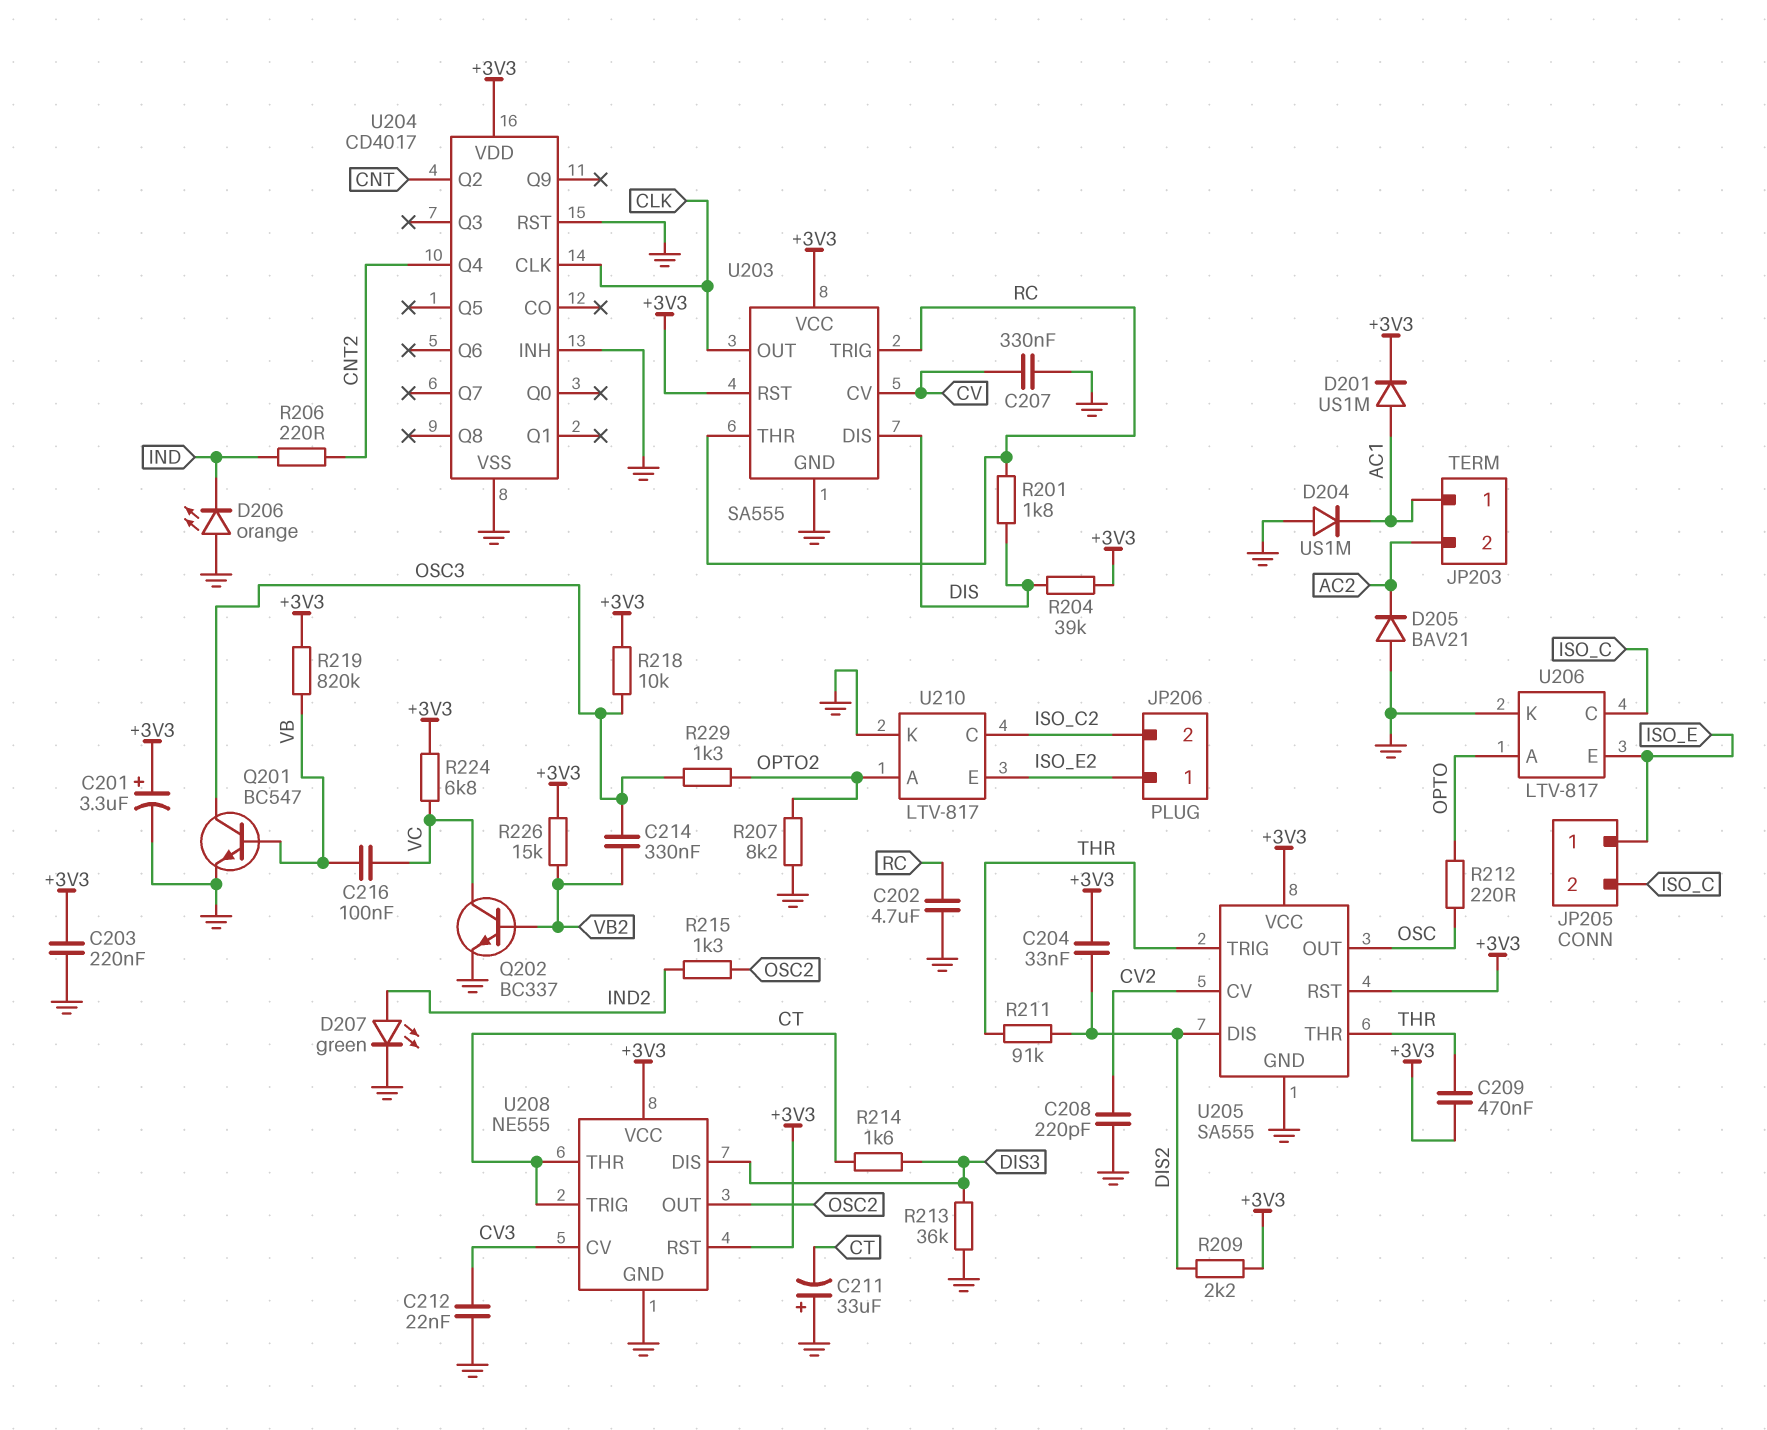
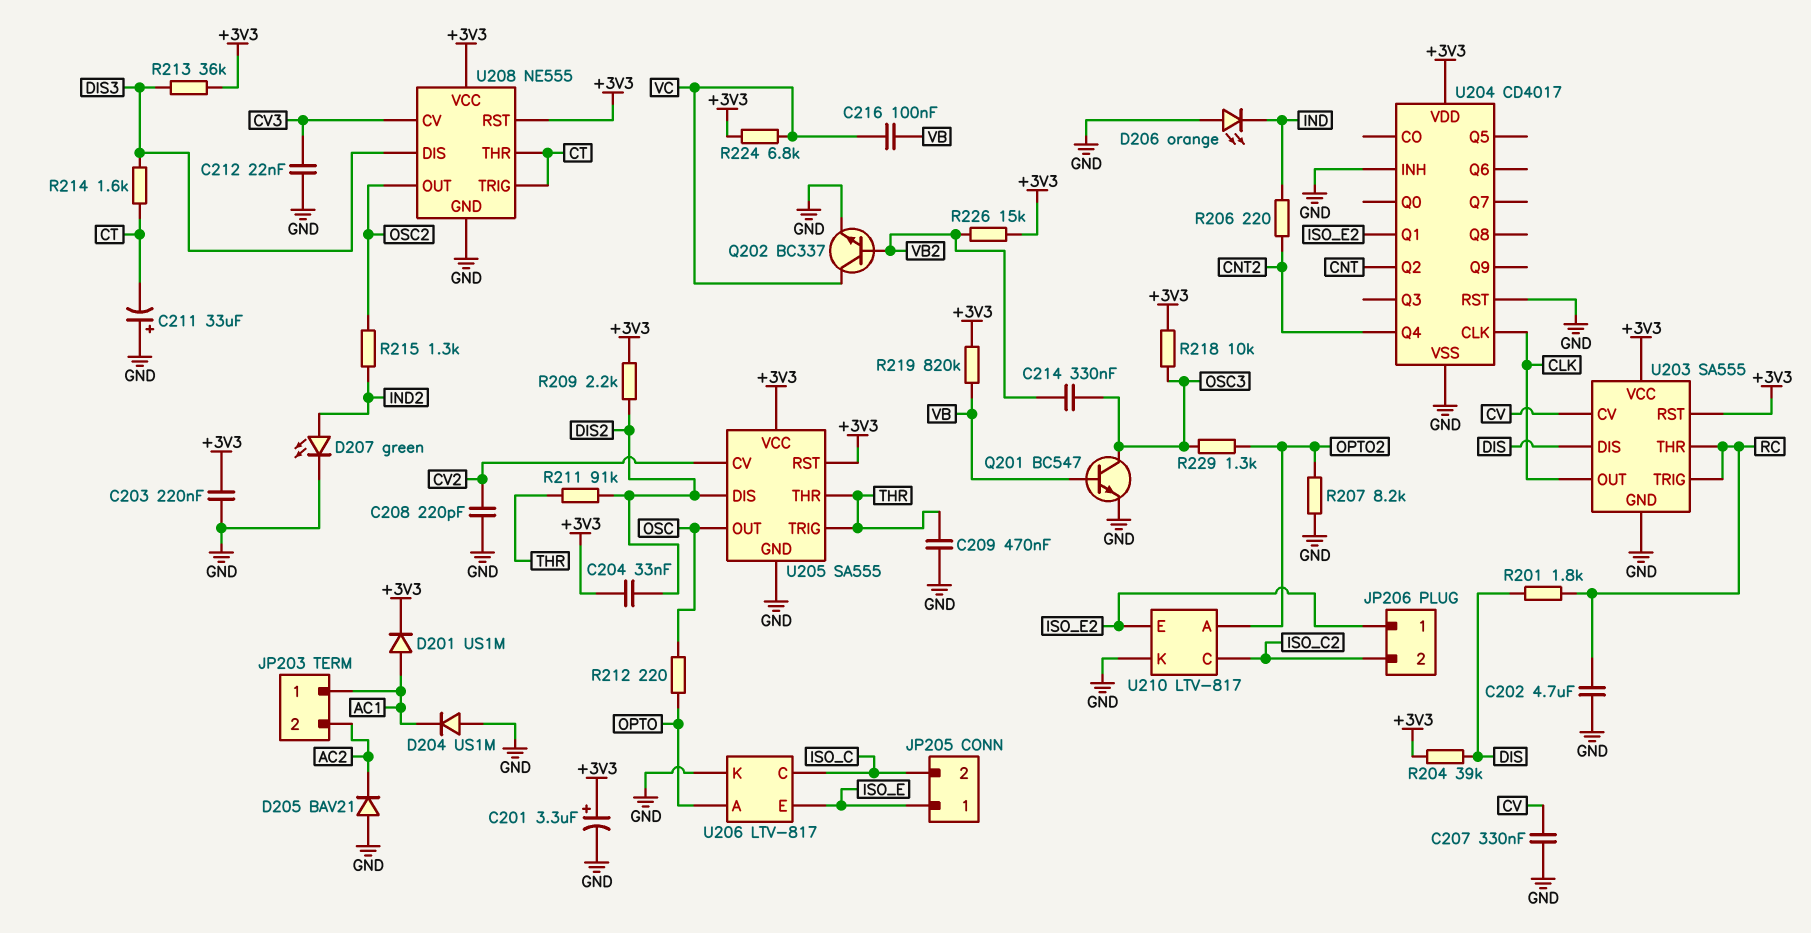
C209: 470nF (+3V3, THR) -> 470nF (GND, THR)
R213: 36k (DIS3, GND) -> 36k (+3V3, DIS3)
U204 pin Q1: none -> ISO_E2

